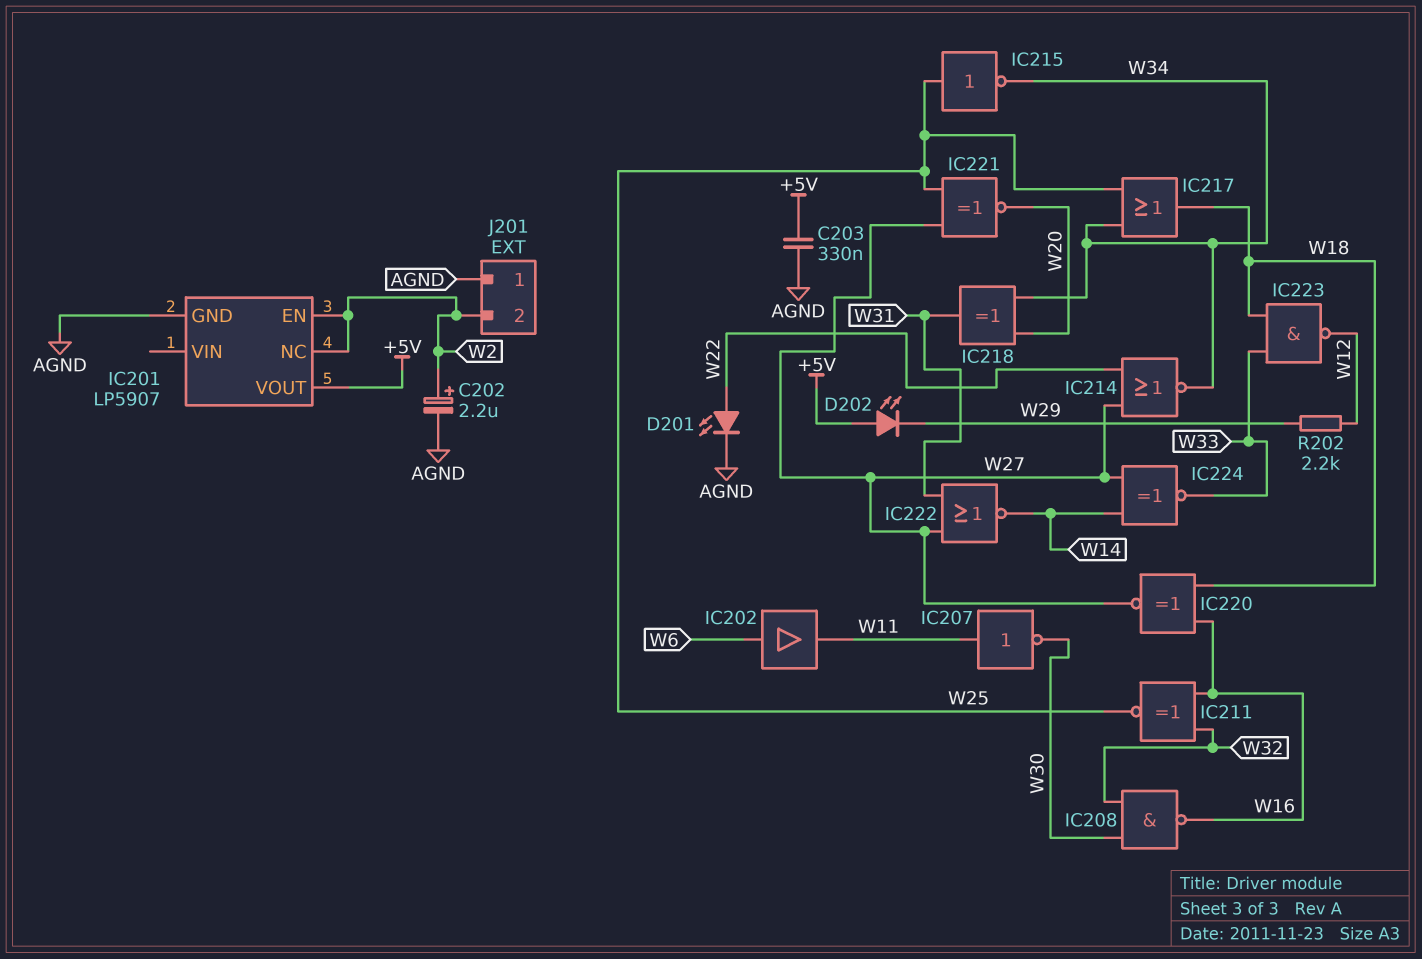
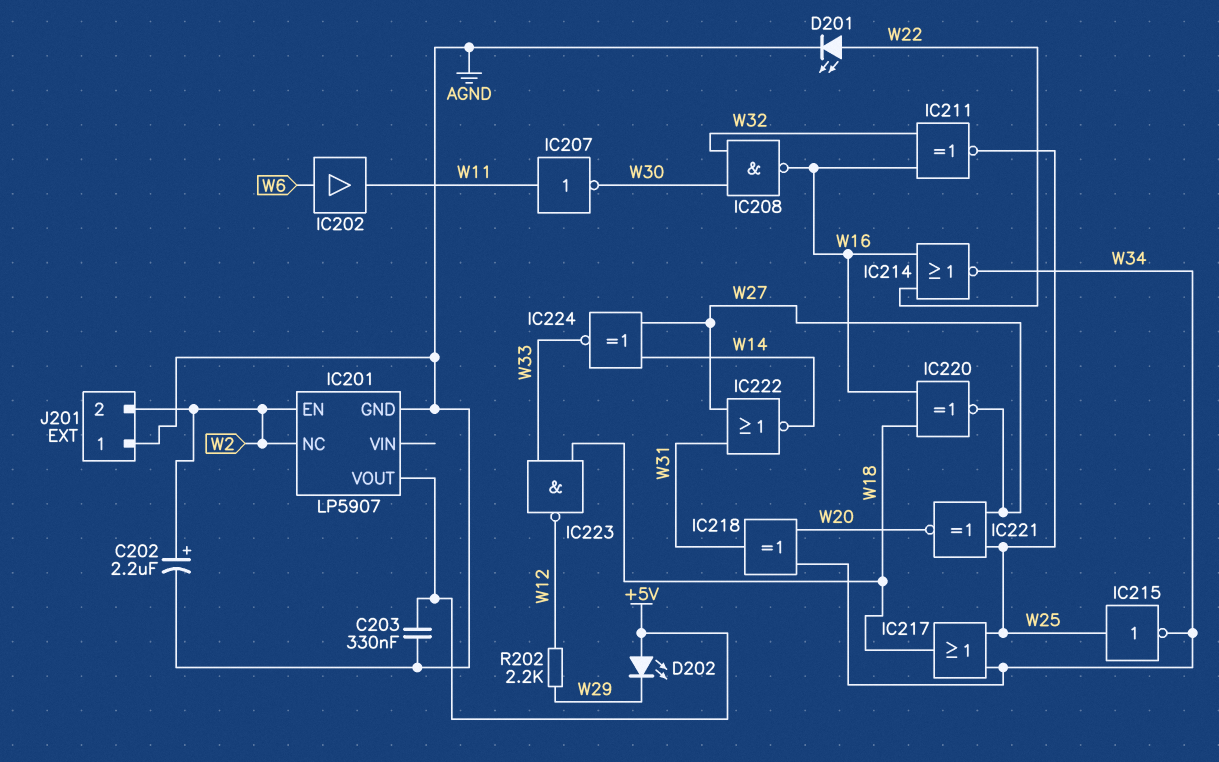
IC214: NOR (in W22, in W27, out W34) -> NOR (in W16, in W22, out W34)

